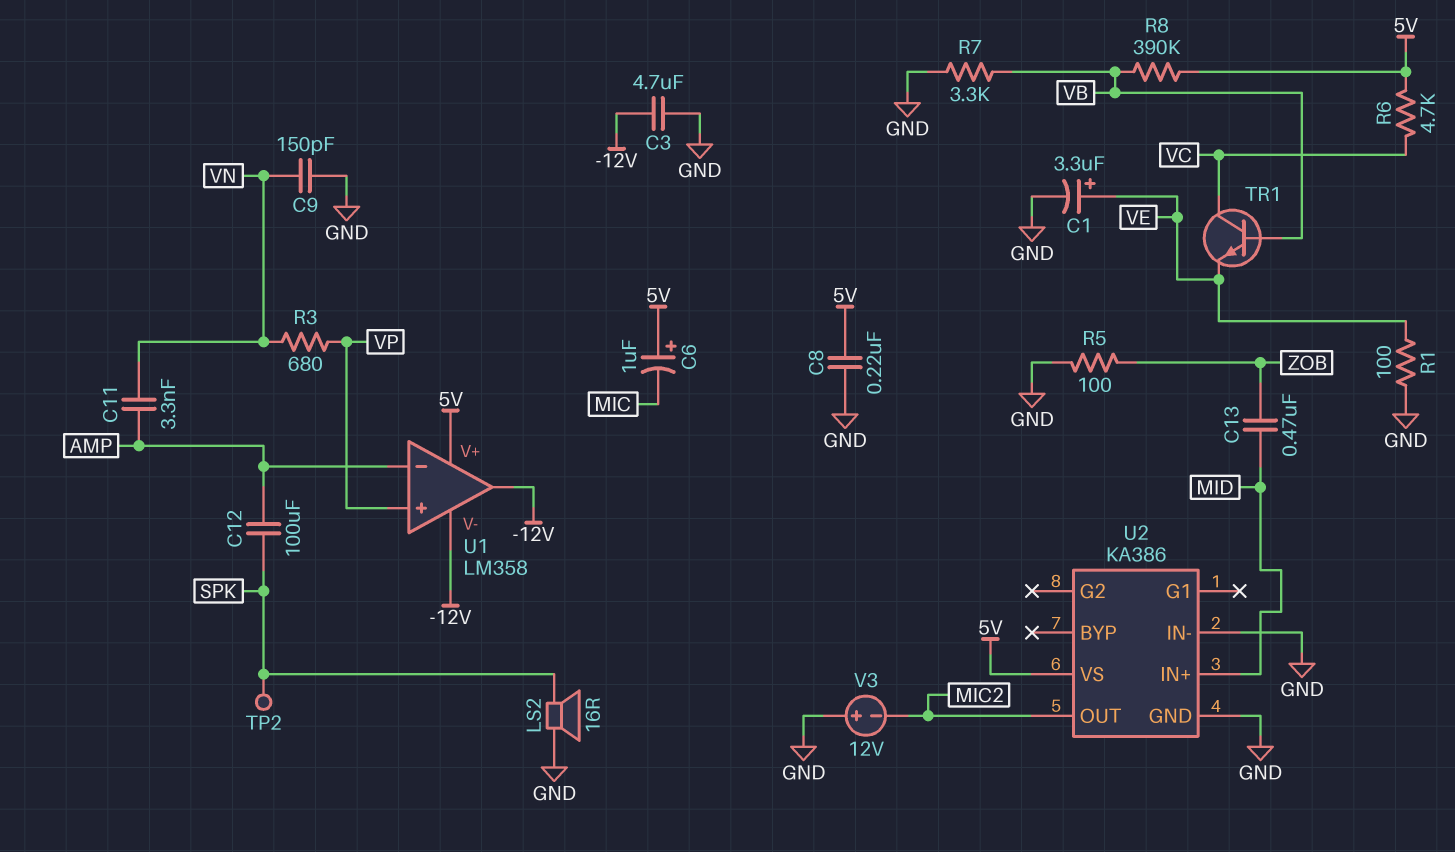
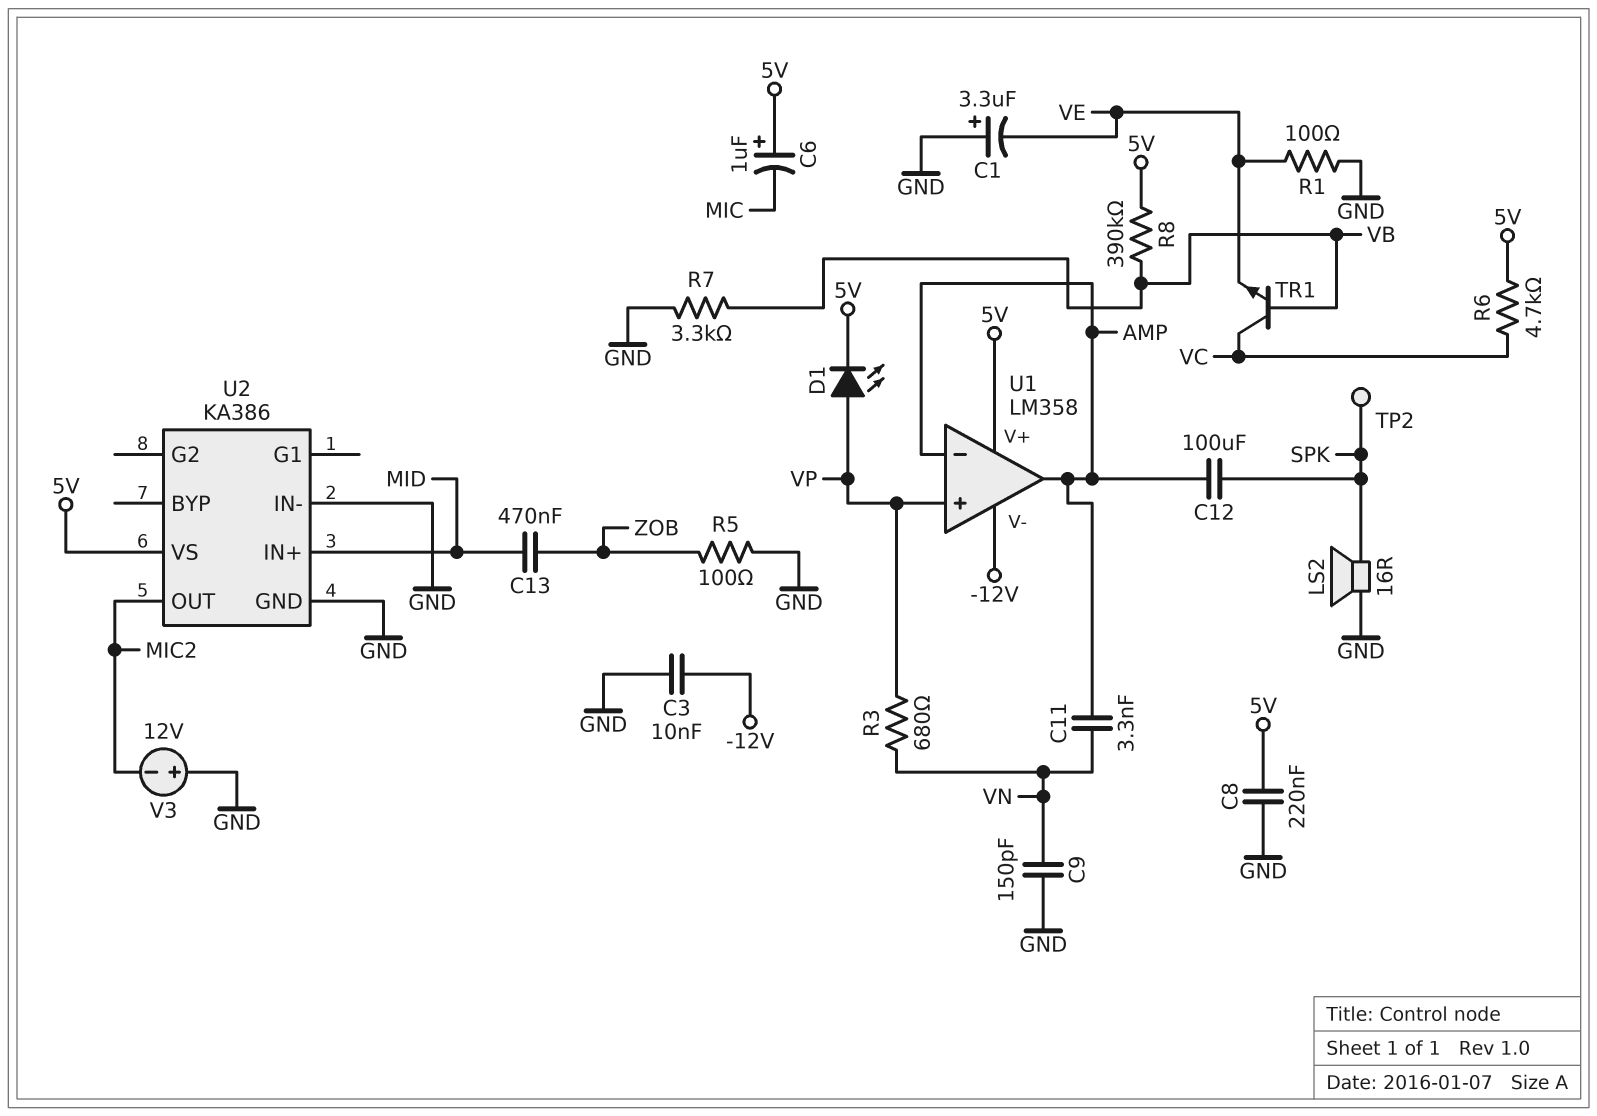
C1: 3.3uF (plus VE, minus GND) -> 3.3uF (plus GND, minus VE)
C3: 4.7uF (-12V, GND) -> 10nF (-12V, GND)
D1: none -> LED (A VP, K 5V)
U1 pin out: -12V -> AMP

